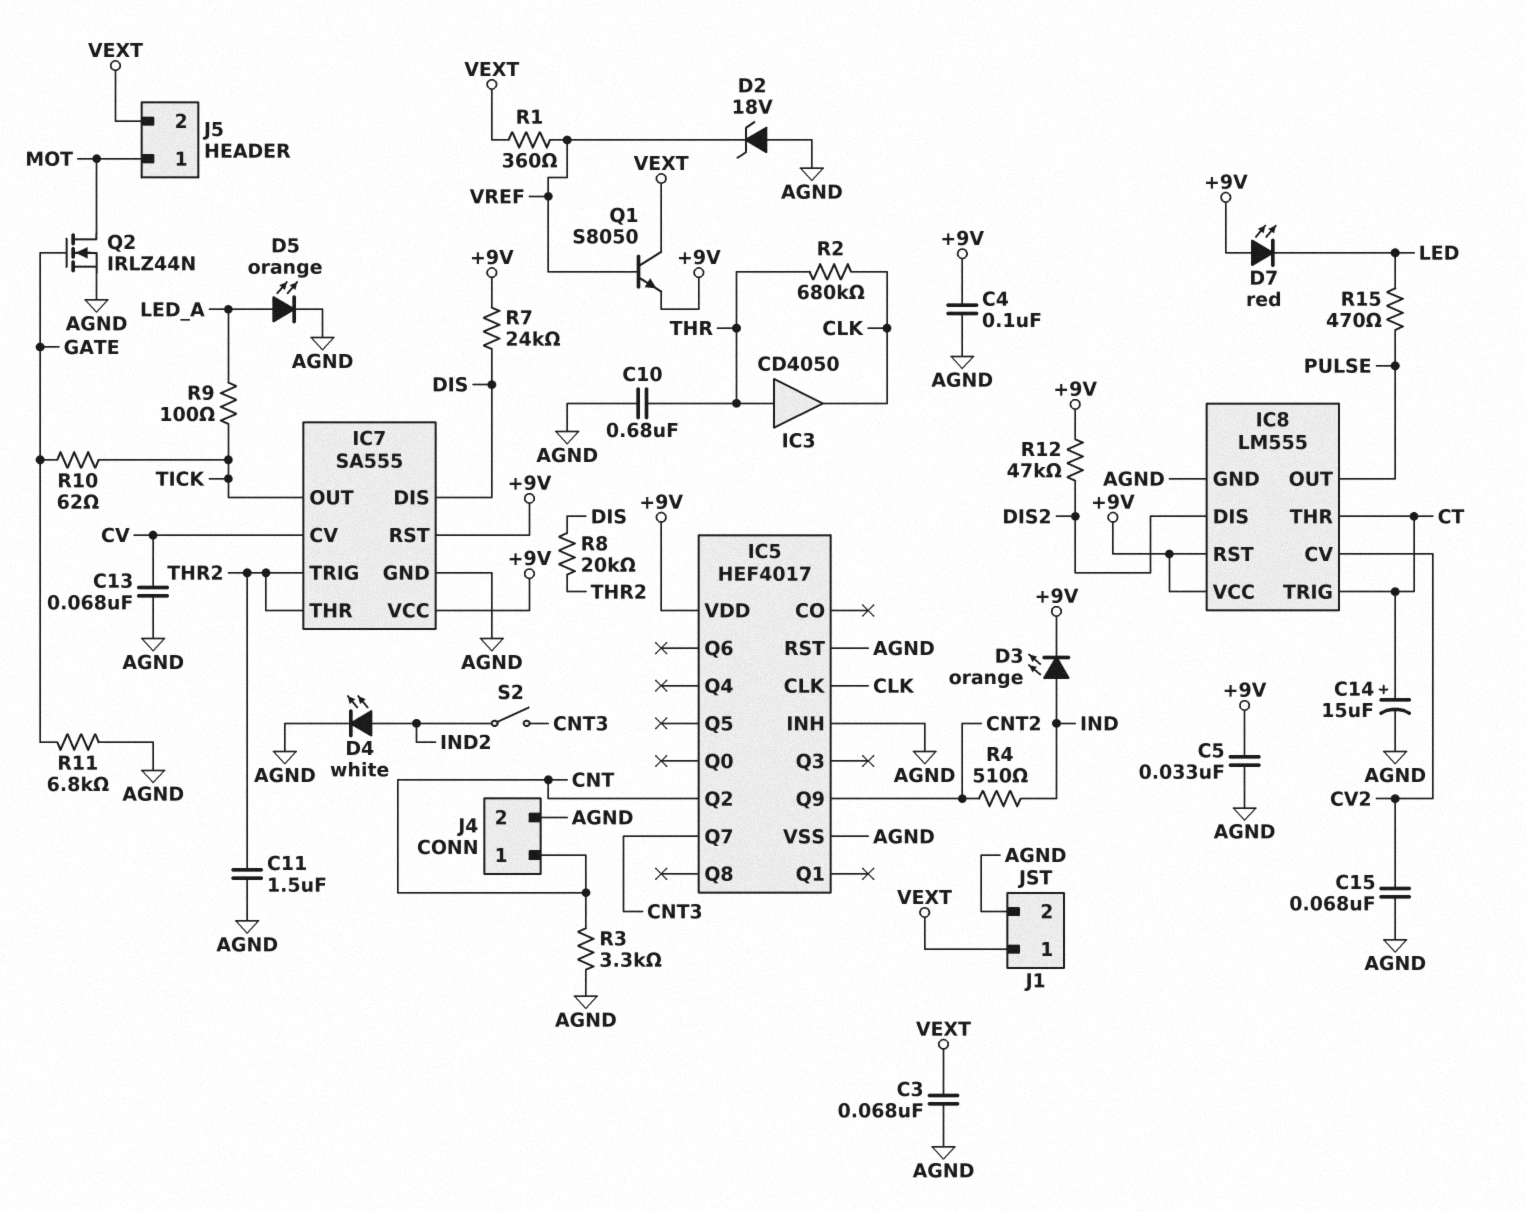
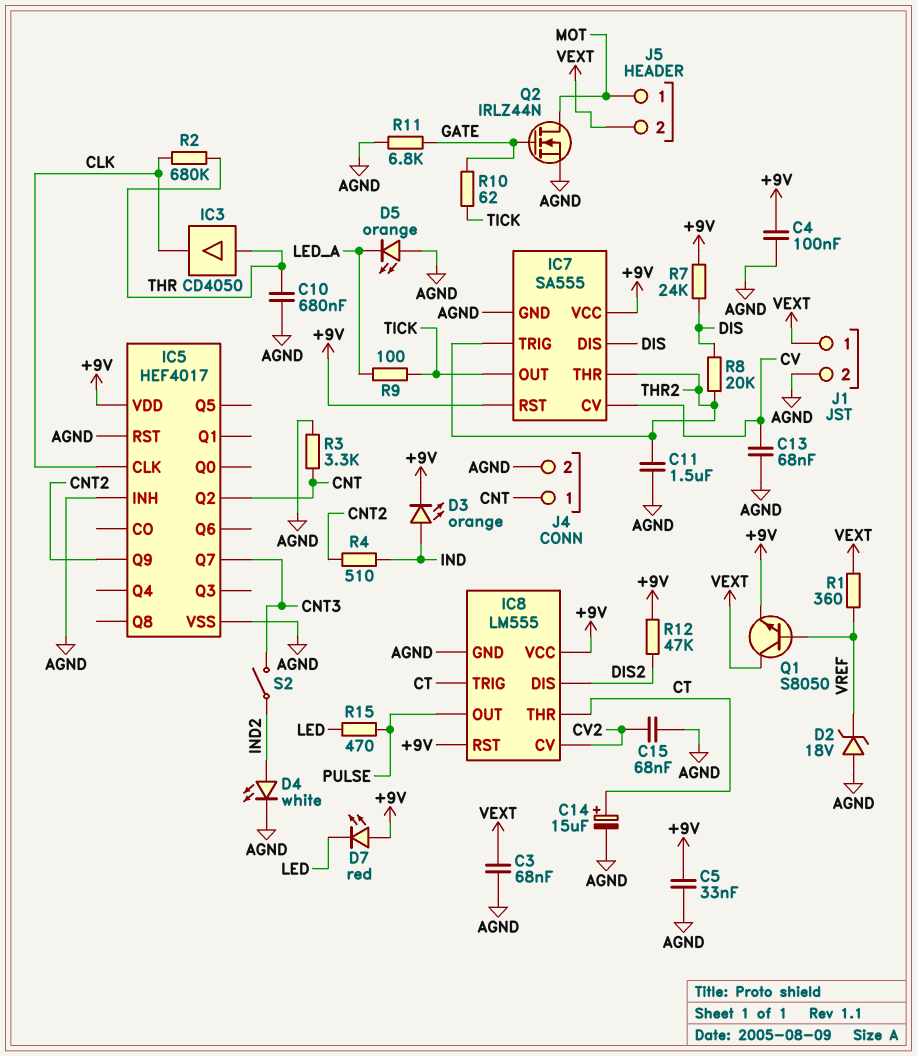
D5: LED orange (A LED_A, K AGND) -> LED orange (A AGND, K LED_A)

